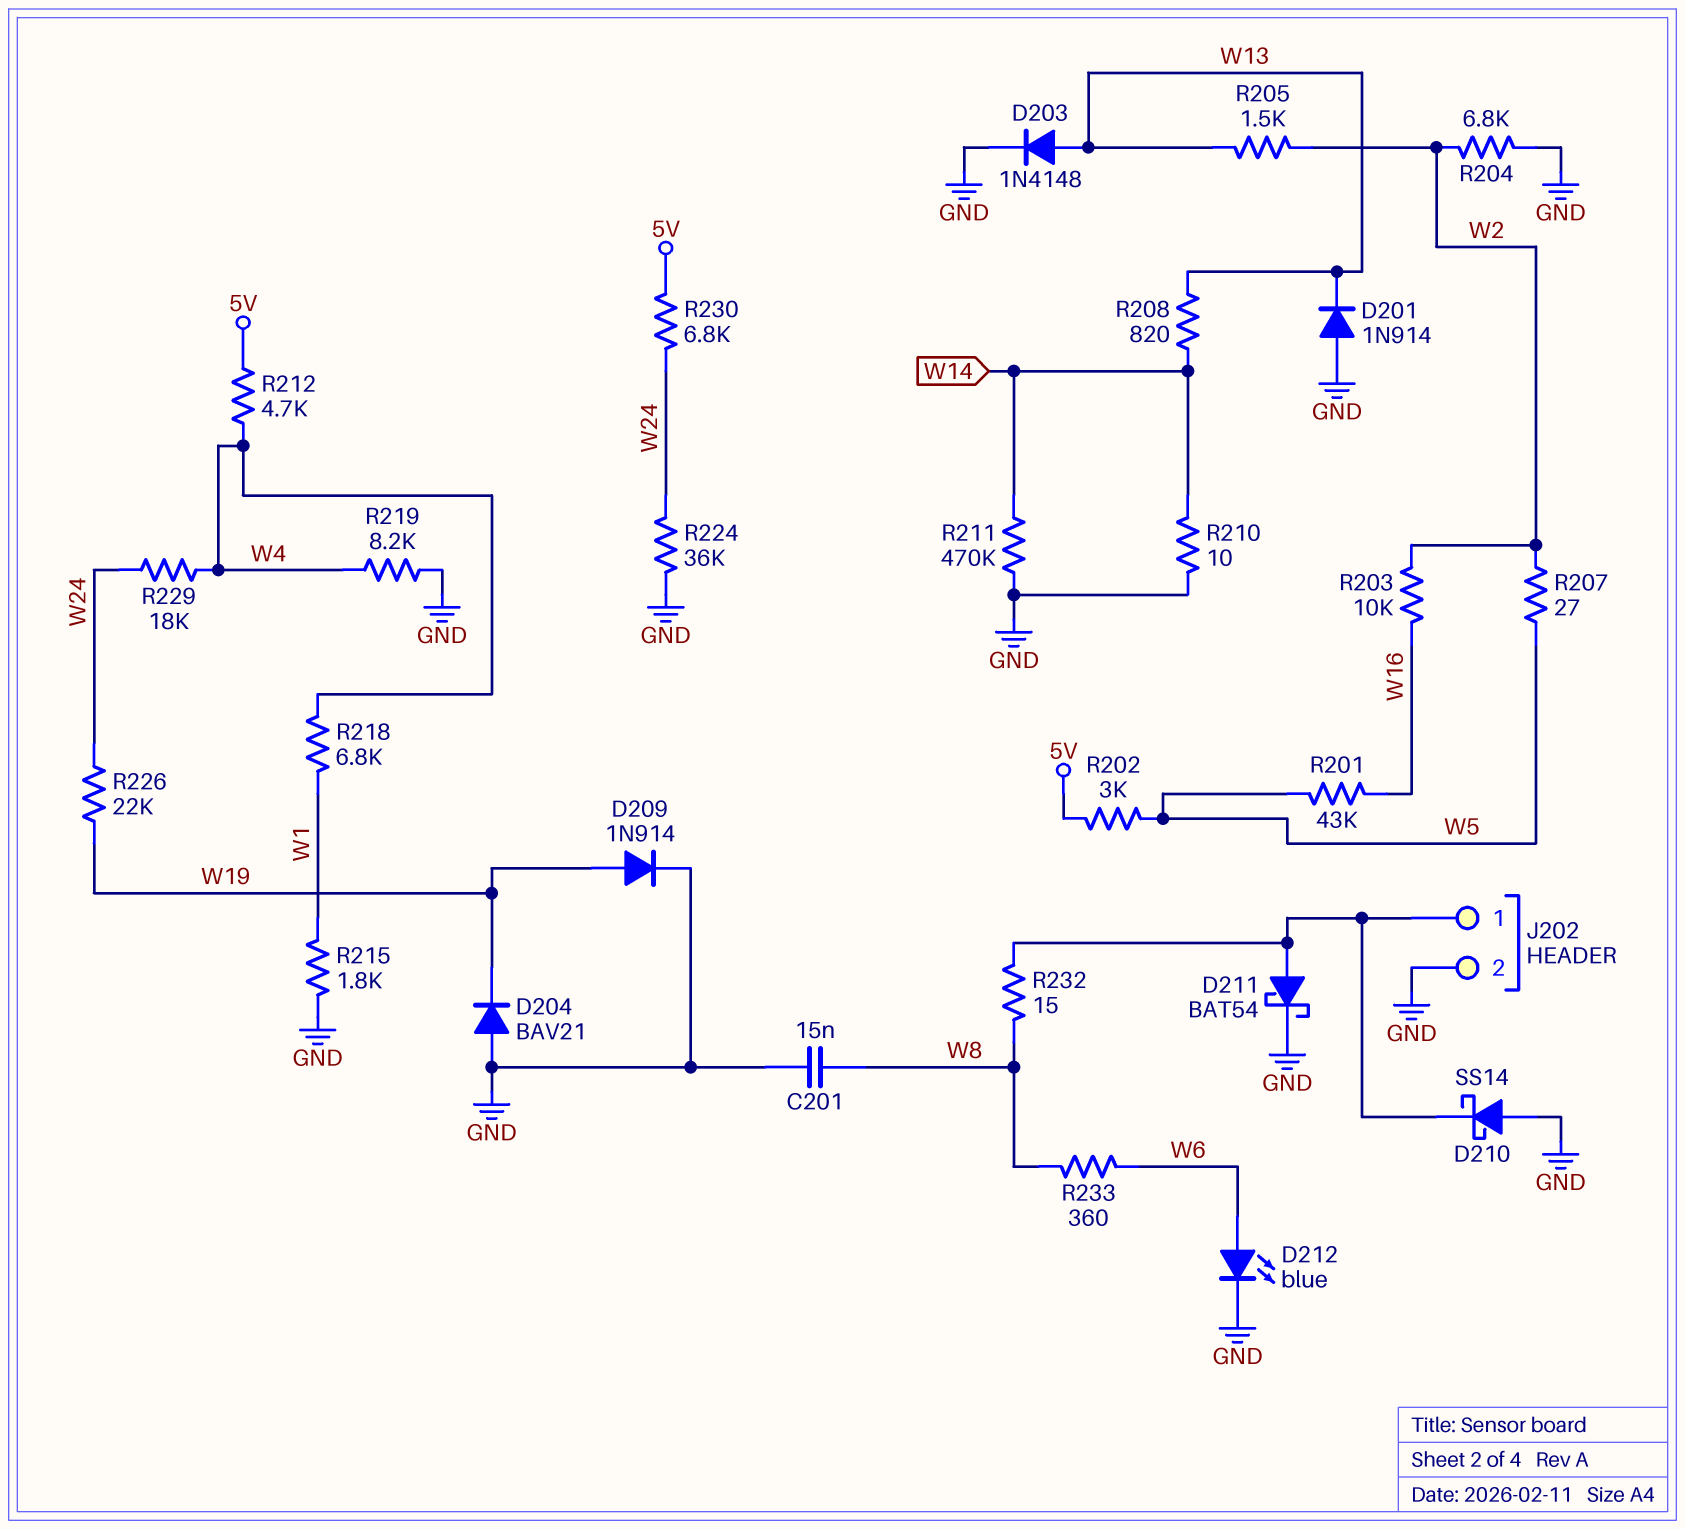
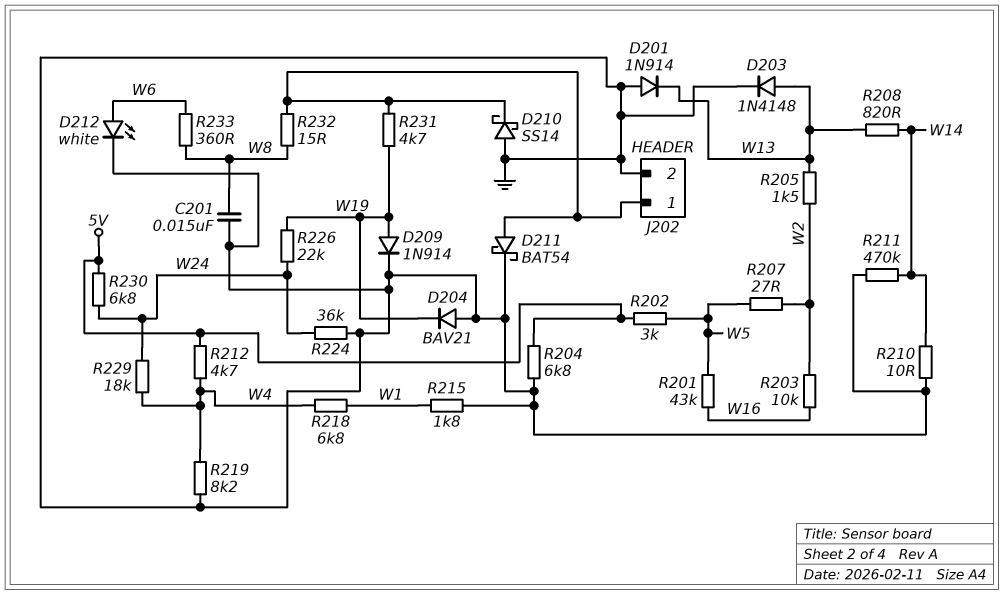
D212: LED blue (A W6, K GND) -> LED white (A W6, K GND)
R204: 6.8k (GND, W2) -> 6.8k (5V, GND)
R231: none -> 4.7k (J202/1, W19)

